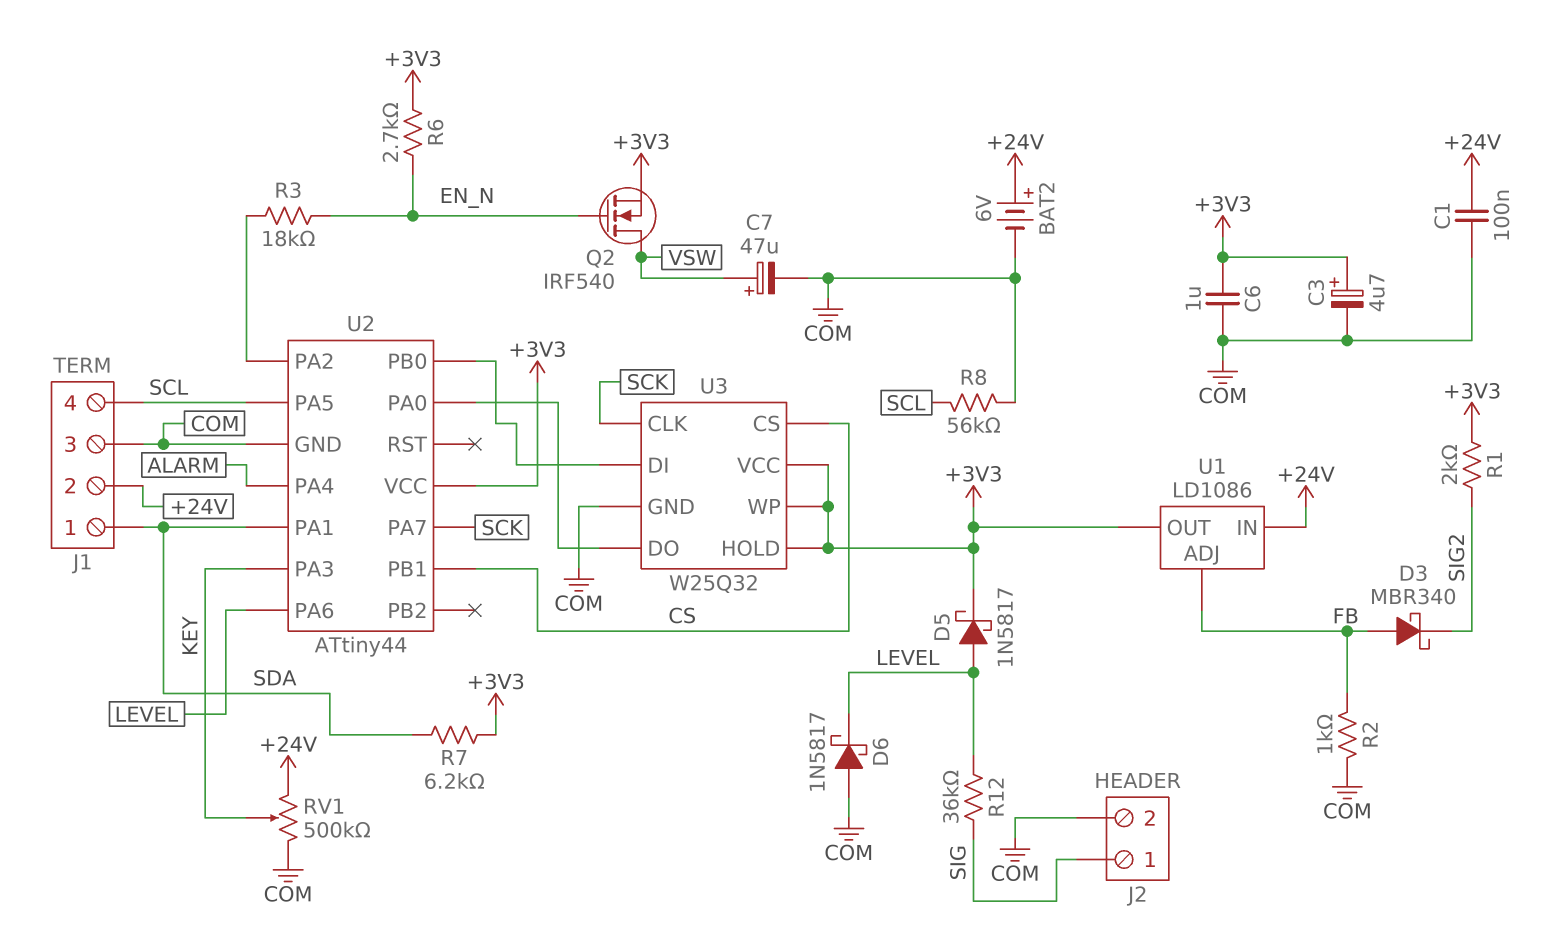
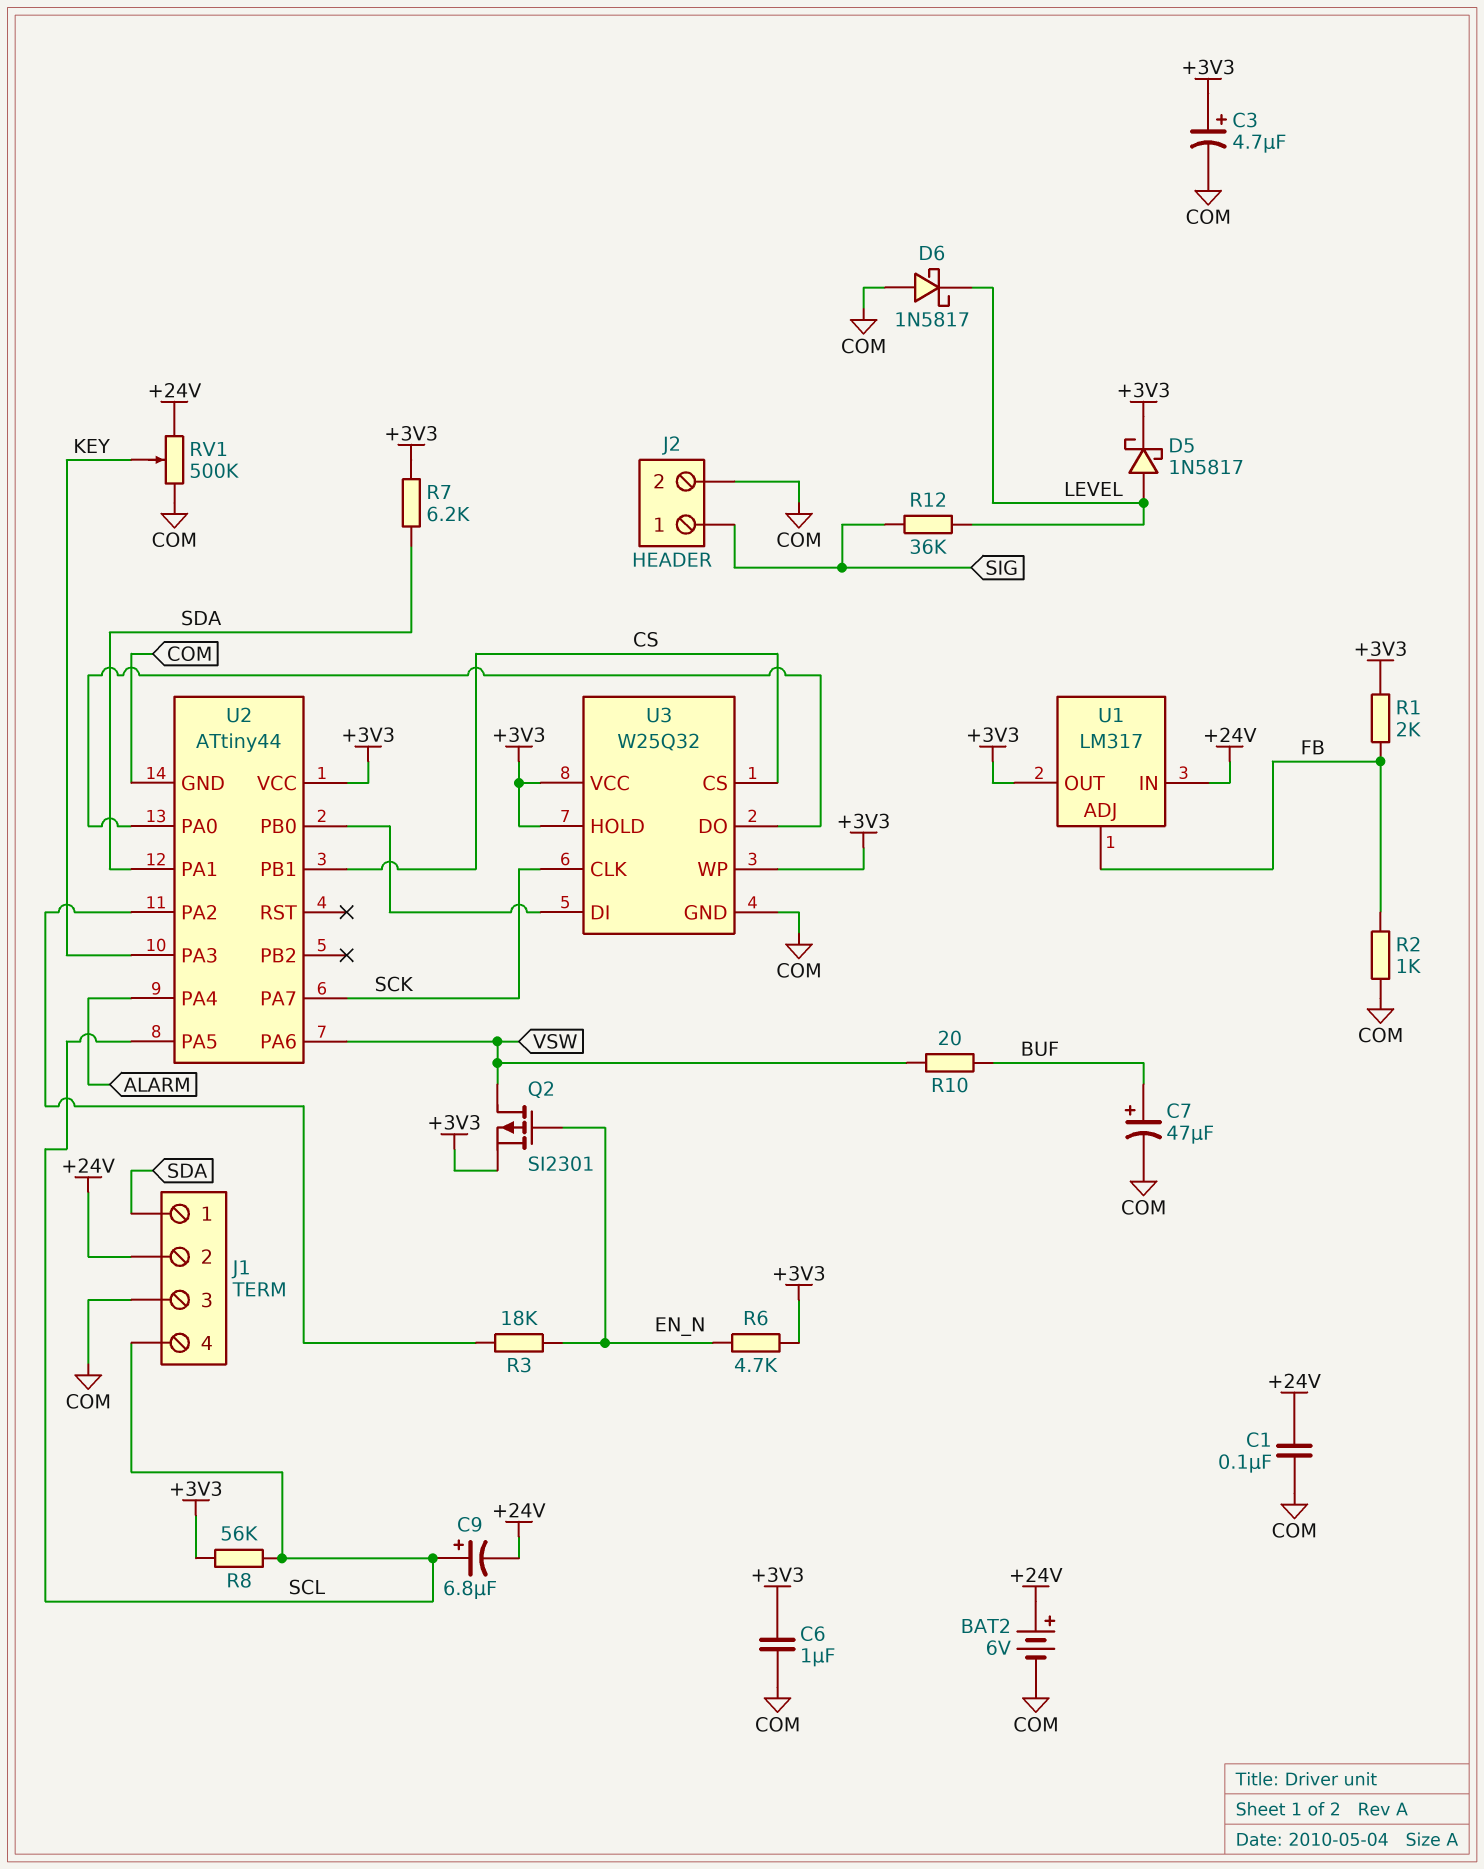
C7: 47uF (plus VSW, minus COM) -> 47uF (plus BUF, minus COM)
C9: none -> 6.8uF (plus SCL, minus +24V)
D3: schottky MBR340 (A FB, K SIG2) -> none
Q2: NMOS IRF540 (G EN_N, D VSW, S +3V3) -> PMOS SI2301 (G EN_N, D VSW, S +3V3)
R1: 2k (+3V3, SIG2) -> 2k (+3V3, FB)
R6: 2.7k (+3V3, EN_N) -> 4.7k (+3V3, EN_N)
R8: 56k (COM, SCL) -> 56k (+3V3, SCL)
R10: none -> 20 (BUF, VSW)
U1: LD1086 -> LM317
U2 pin PA6: LEVEL -> VSW

